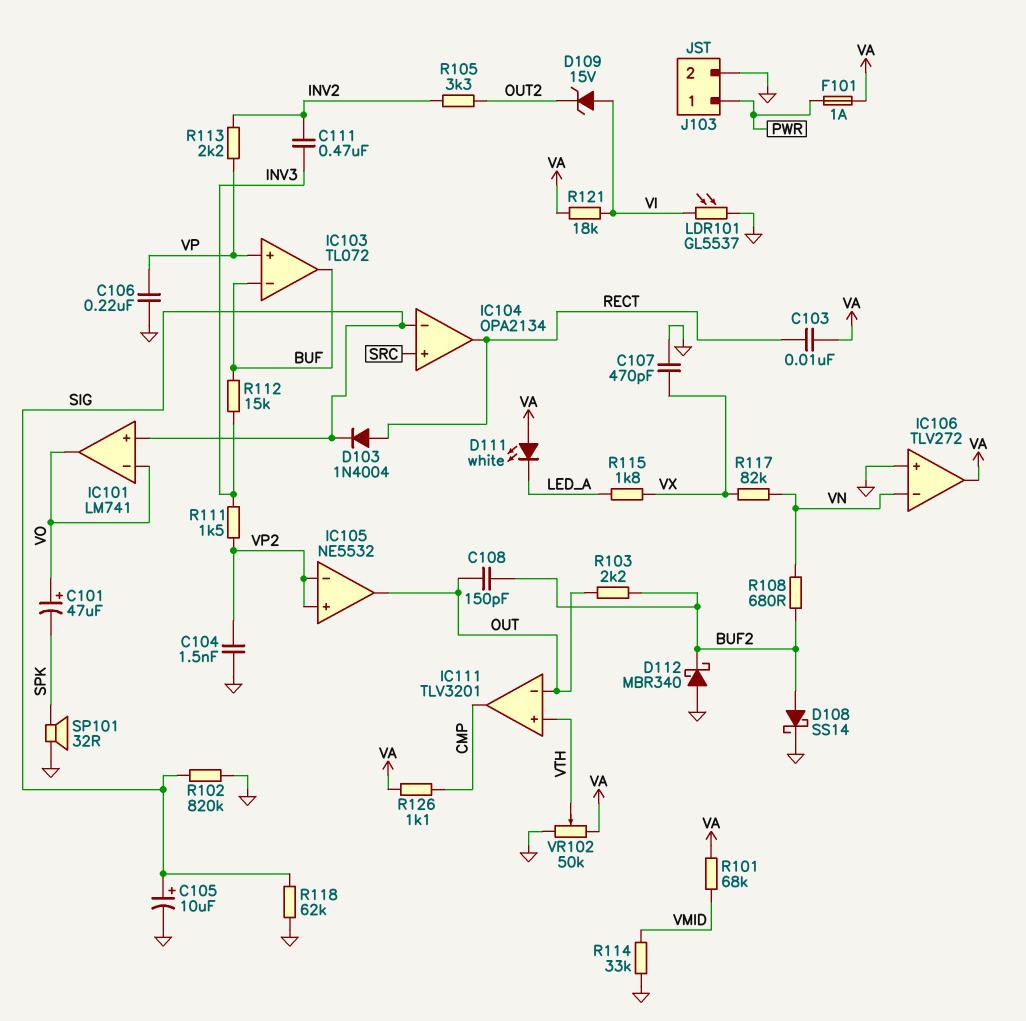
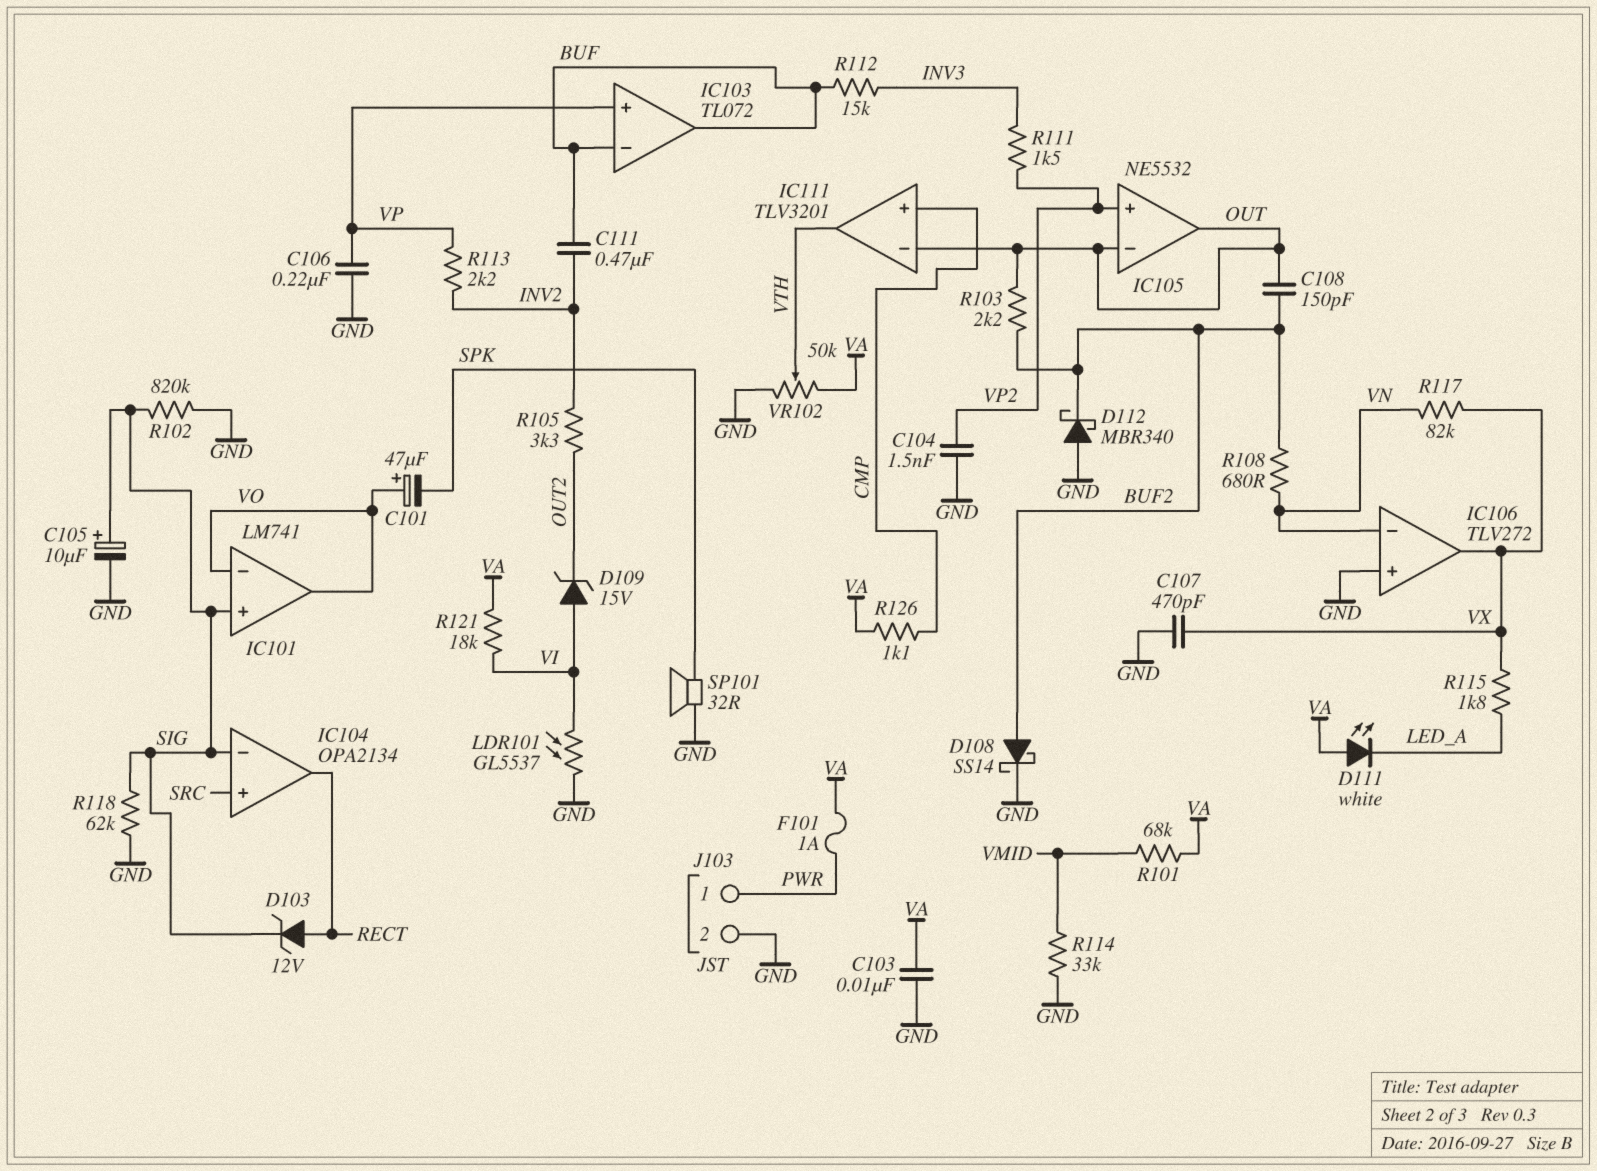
C103: 10nF (RECT, VA) -> 10nF (GND, VA)
C111: 470nF (INV2, INV3) -> 470nF (BUF, INV2)
D103: diode 1N4004 (A RECT, K SIG) -> zener 12V (A RECT, K SIG)
IC105 pin in-: VP2 -> OUT
IC106 pin out: VA -> VX
IC111 pin in+: VTH -> CMP
IC111 pin out: CMP -> VTH

